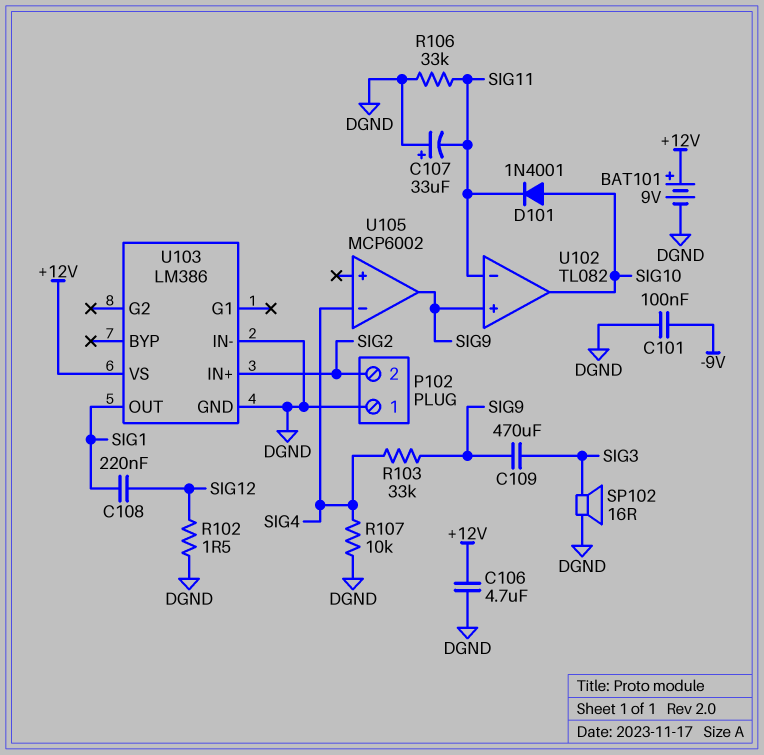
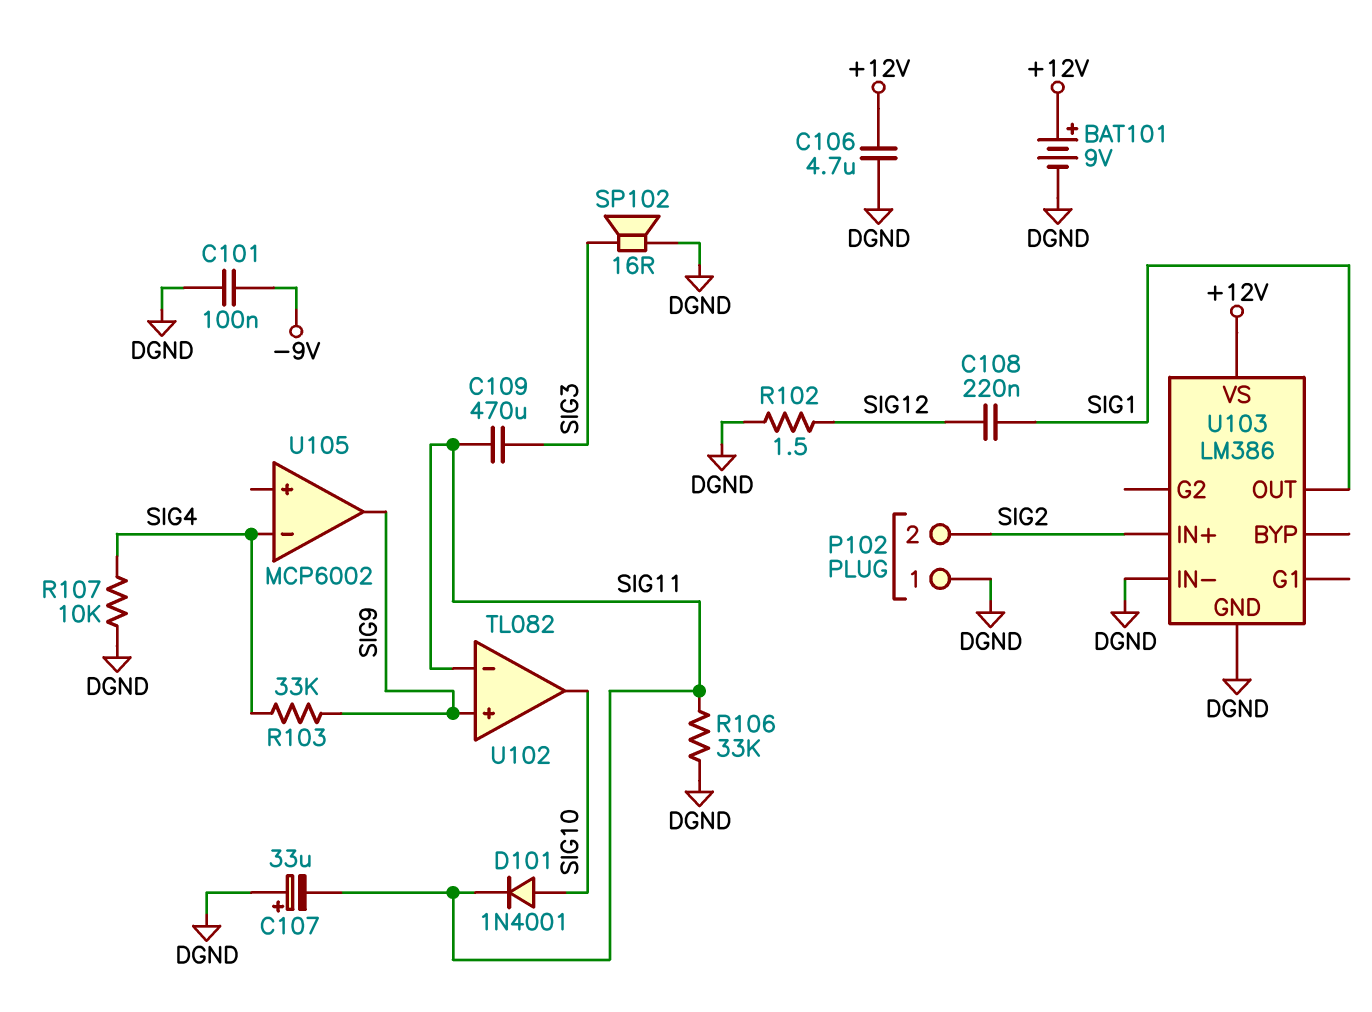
C109: 470uF (SIG3, SIG9) -> 470uF (SIG3, SIG11)

